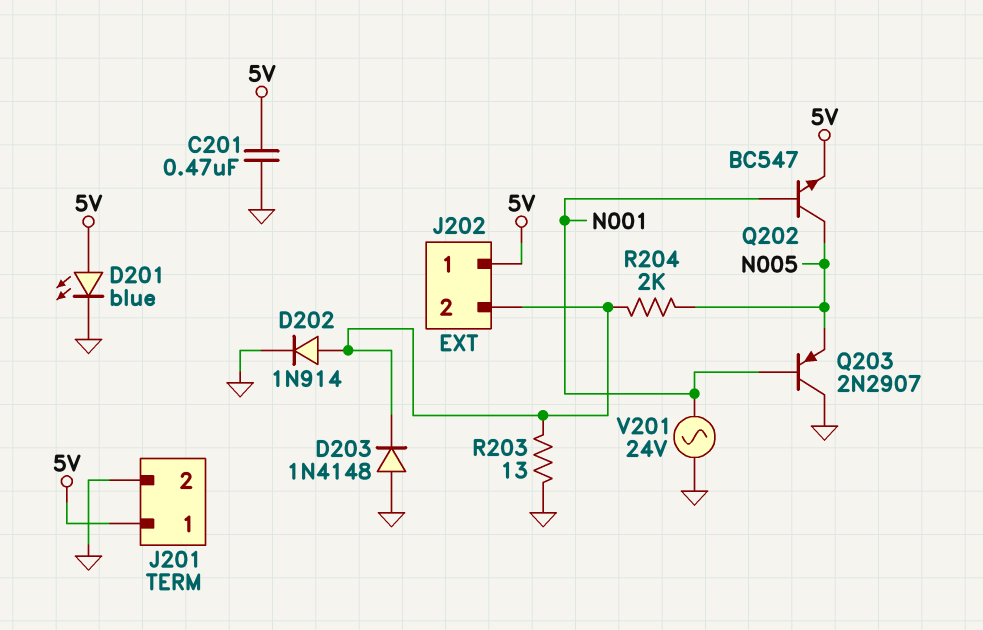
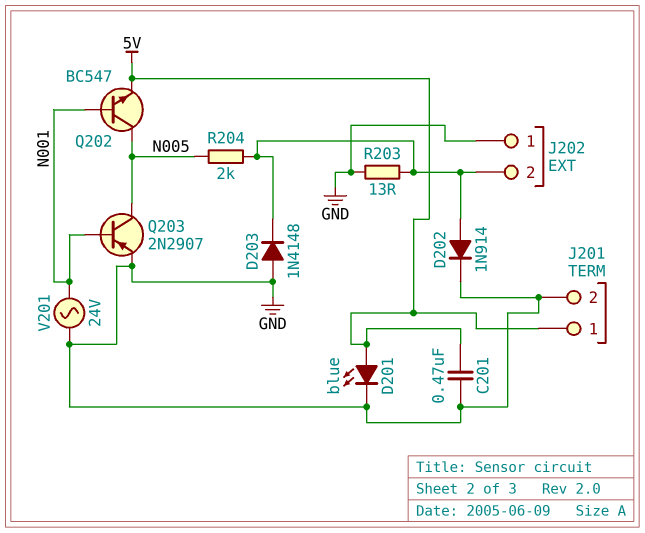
J202 pin 1: 5V -> GND
Q203: PNP 2N2907 (B N001, C GND, E N005) -> PNP 2N2907 (B N001, C N005, E GND)

